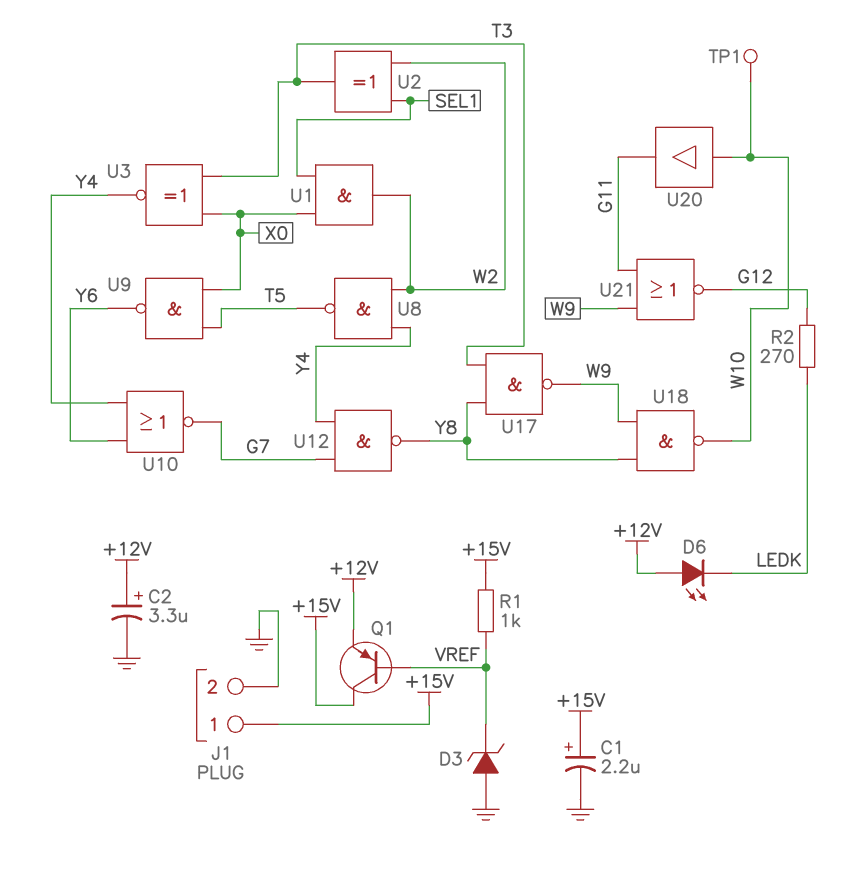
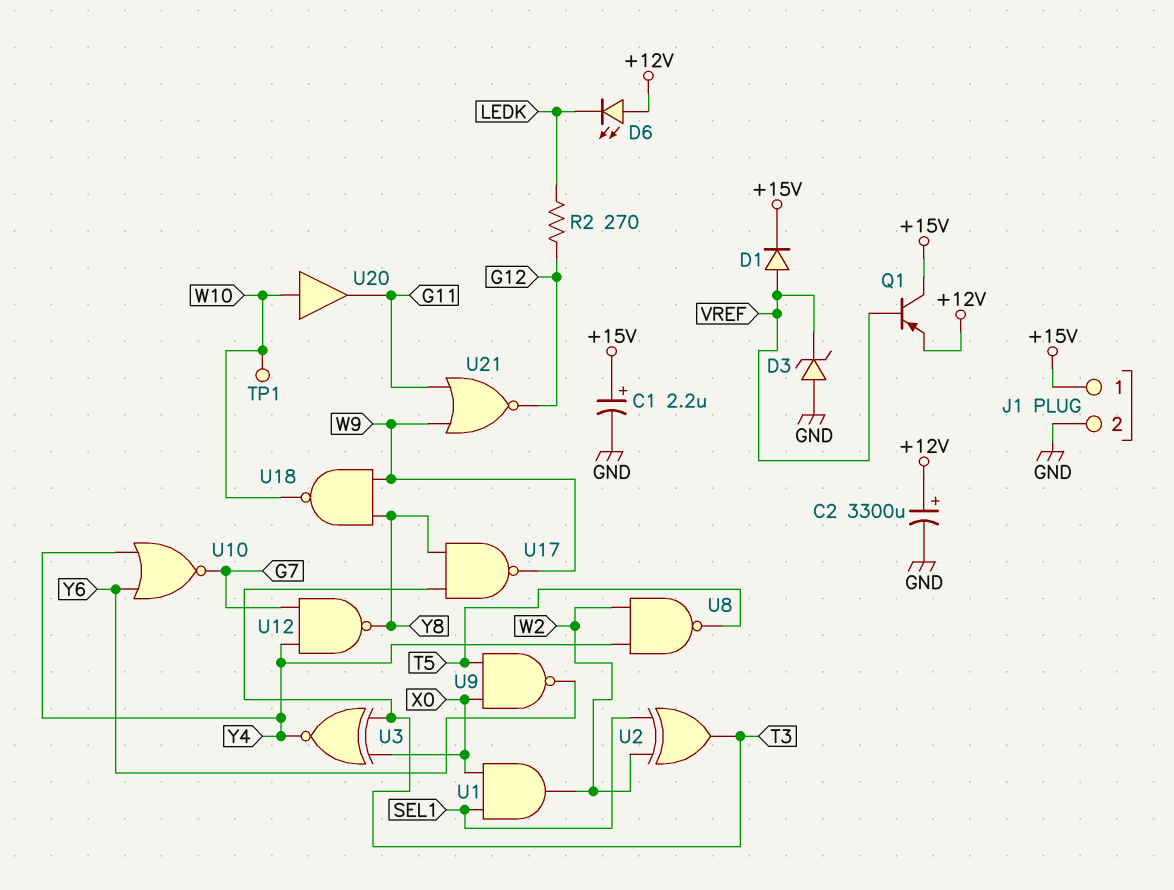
C2: 3.3uF (plus +12V, minus GND) -> 3300uF (plus +12V, minus GND)
D1: none -> diode (A VREF, K +15V)
R1: 1k (+15V, VREF) -> none

